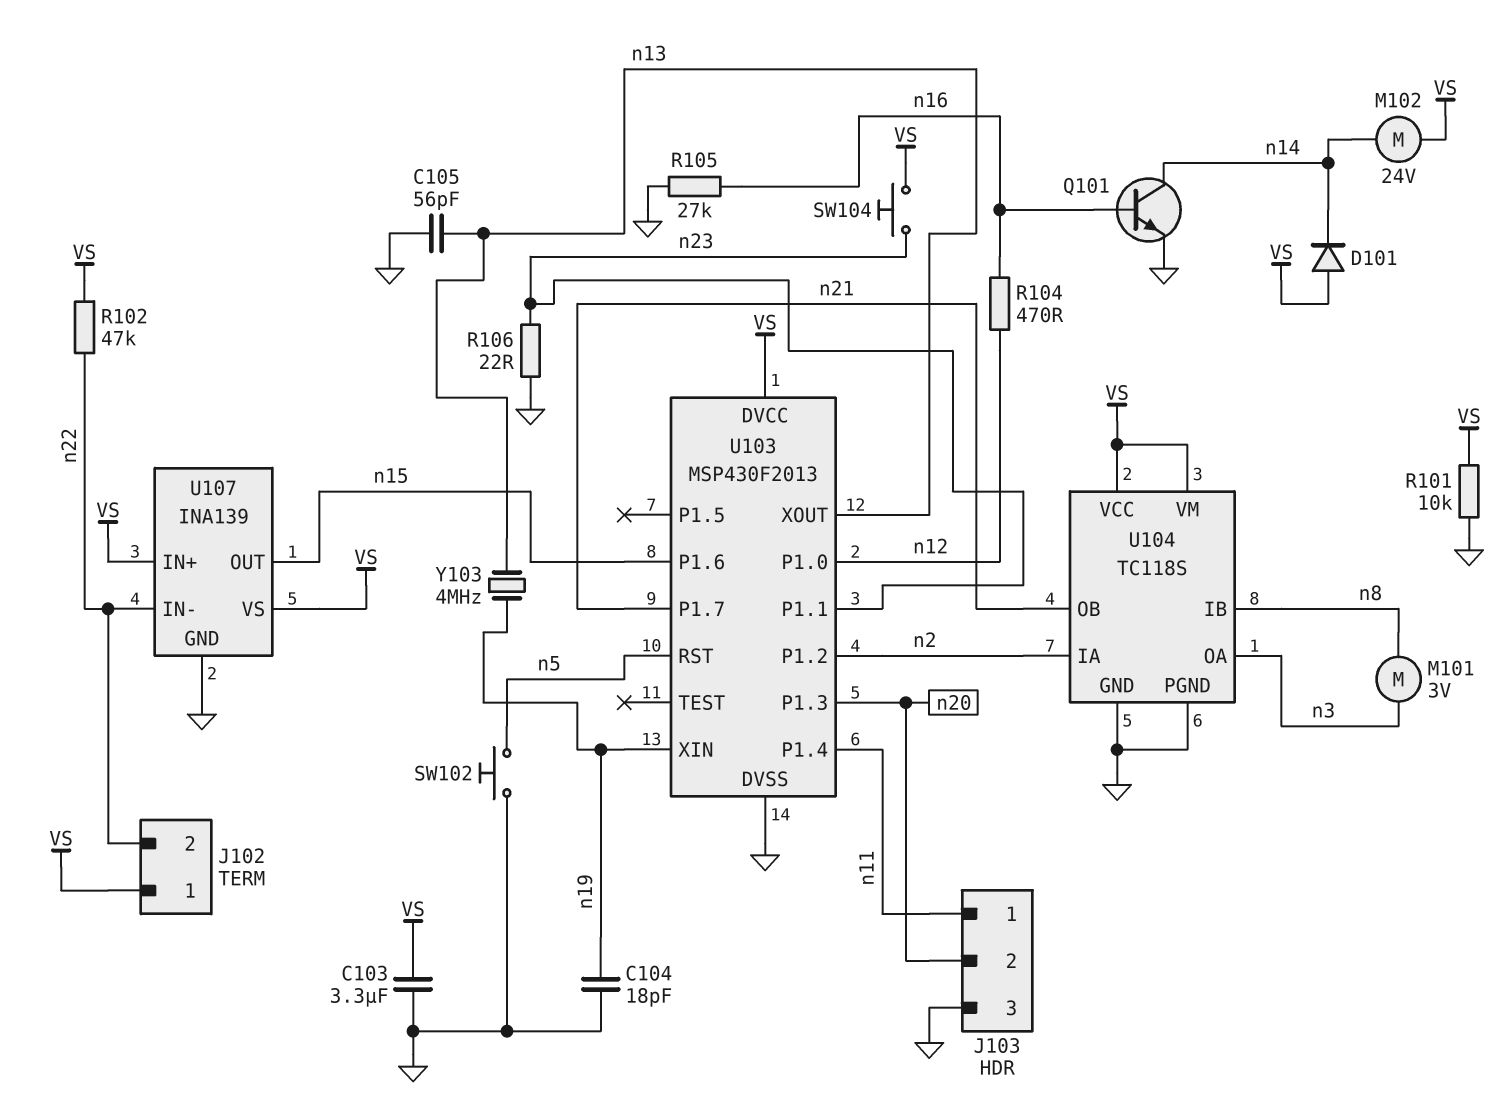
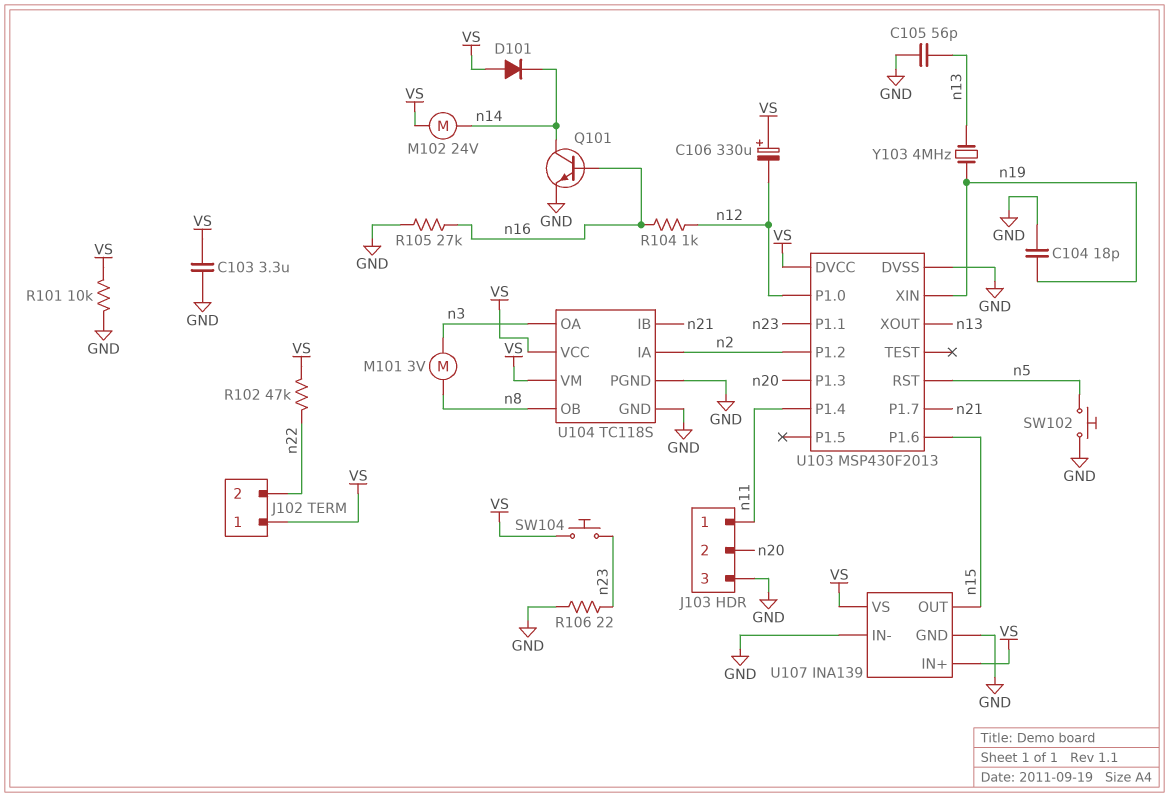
C106: none -> 330uF (plus VS, minus n12)
R104: 470 (n12, n16) -> 1k (n12, n16)
U104 pin IB: n8 -> n21
U104 pin OB: n21 -> n8
U107 pin IN-: n22 -> GND

